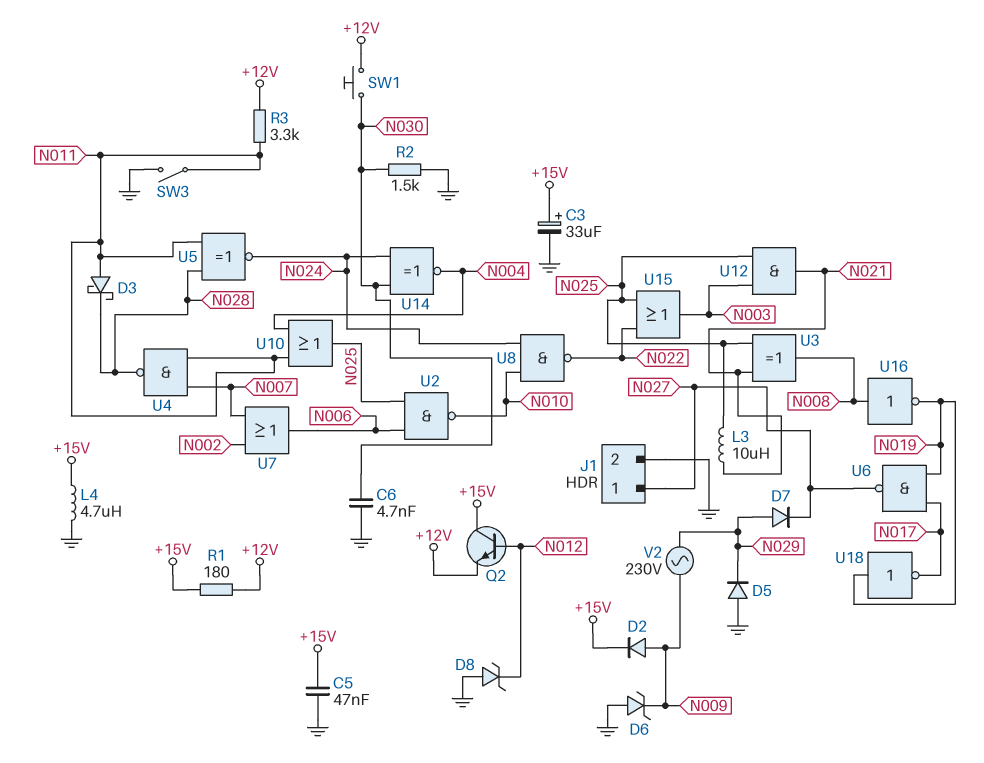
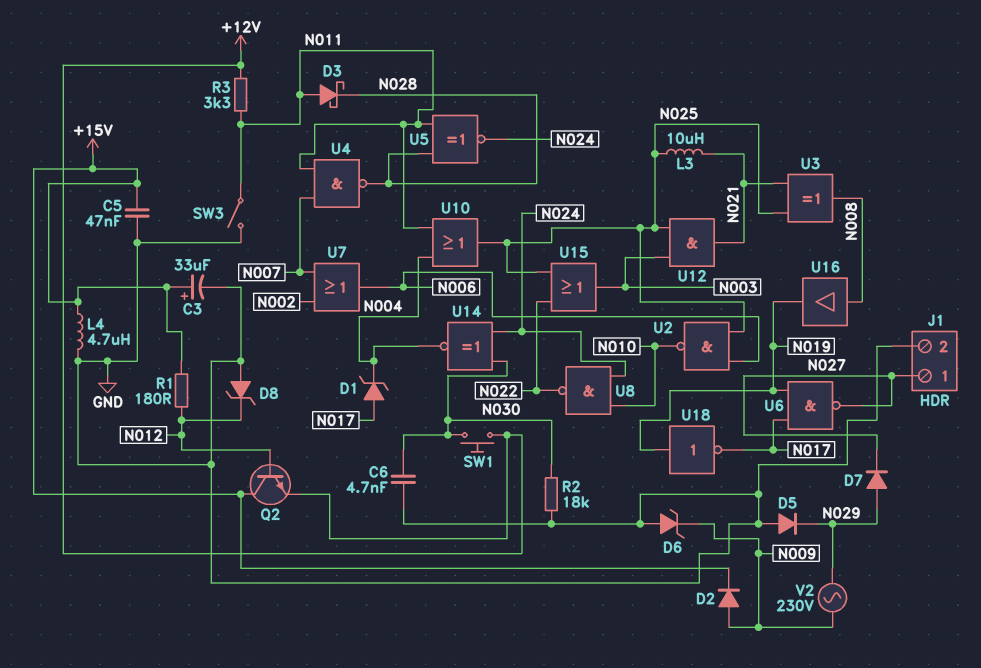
D1: none -> zener (A N017, K N004)
R1: 180 (+12V, +15V) -> 180 (+15V, N012)
R2: 1.5k (GND, N030) -> 18k (GND, N030)
U16: NOT (in N008, out N019) -> buffer (in N008, out N019)

